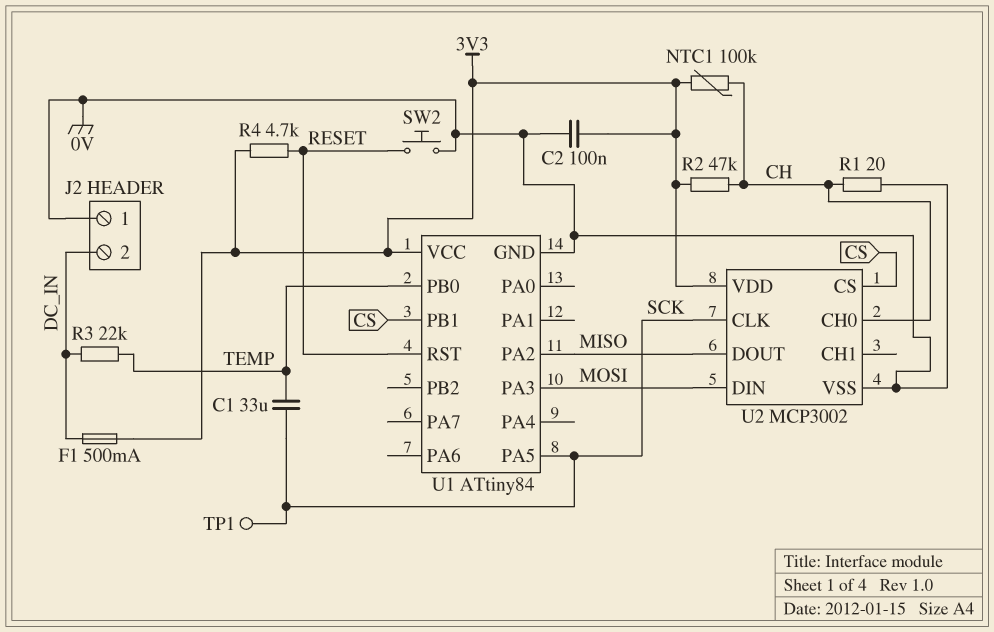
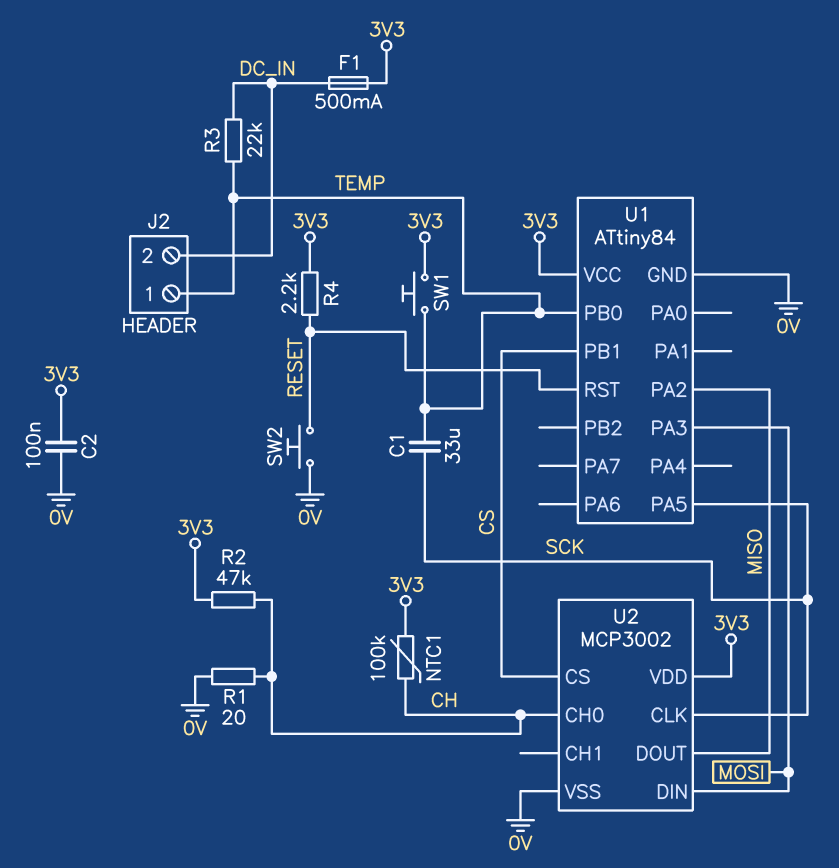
J2 pin 1: 0V -> TEMP
R4: 4.7k (3V3, RESET) -> 2.2k (3V3, RESET)
SW1: none -> button (3V3, TEMP)
TP1: test point (SCK) -> none

